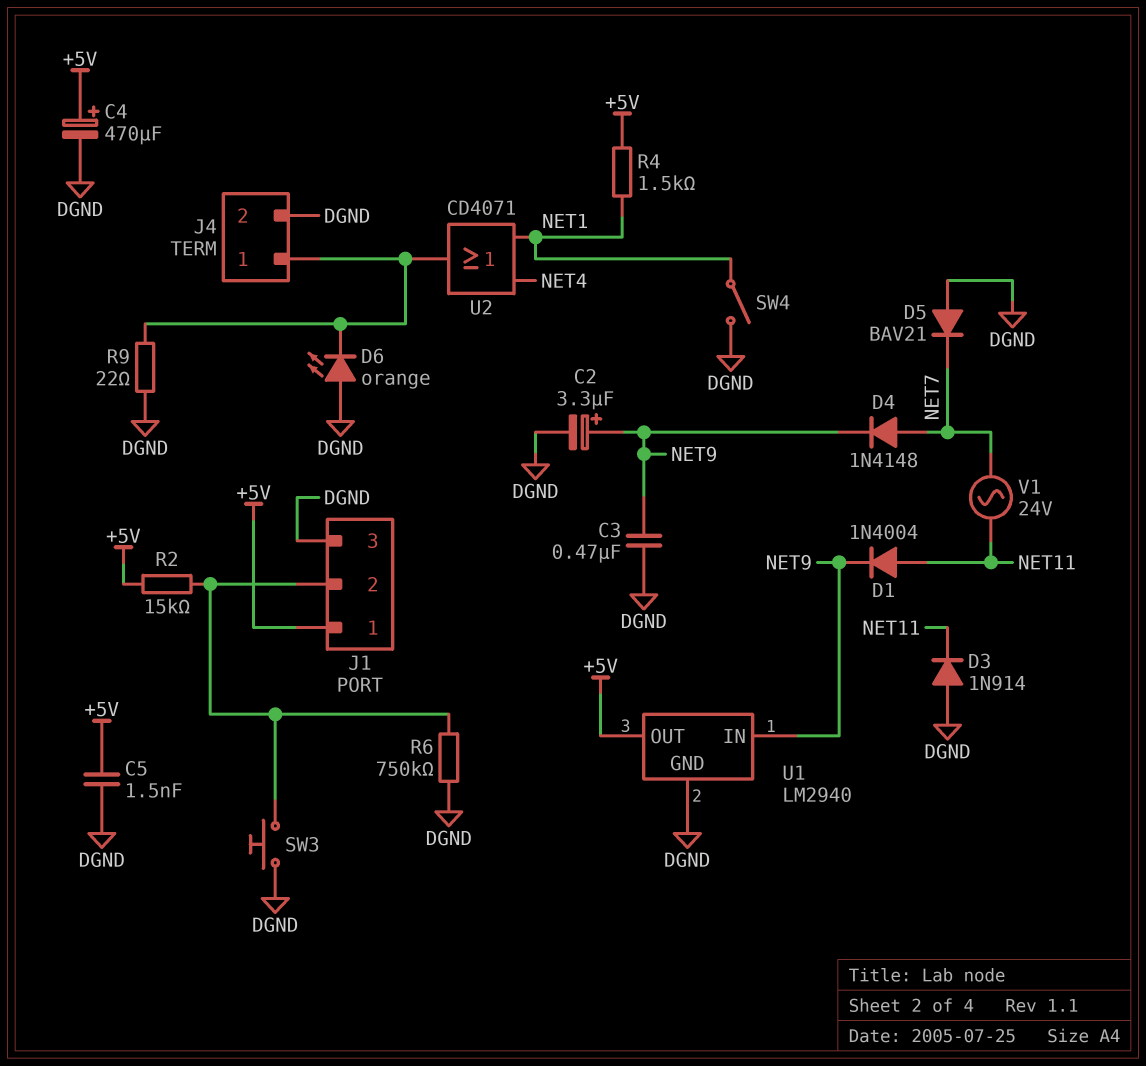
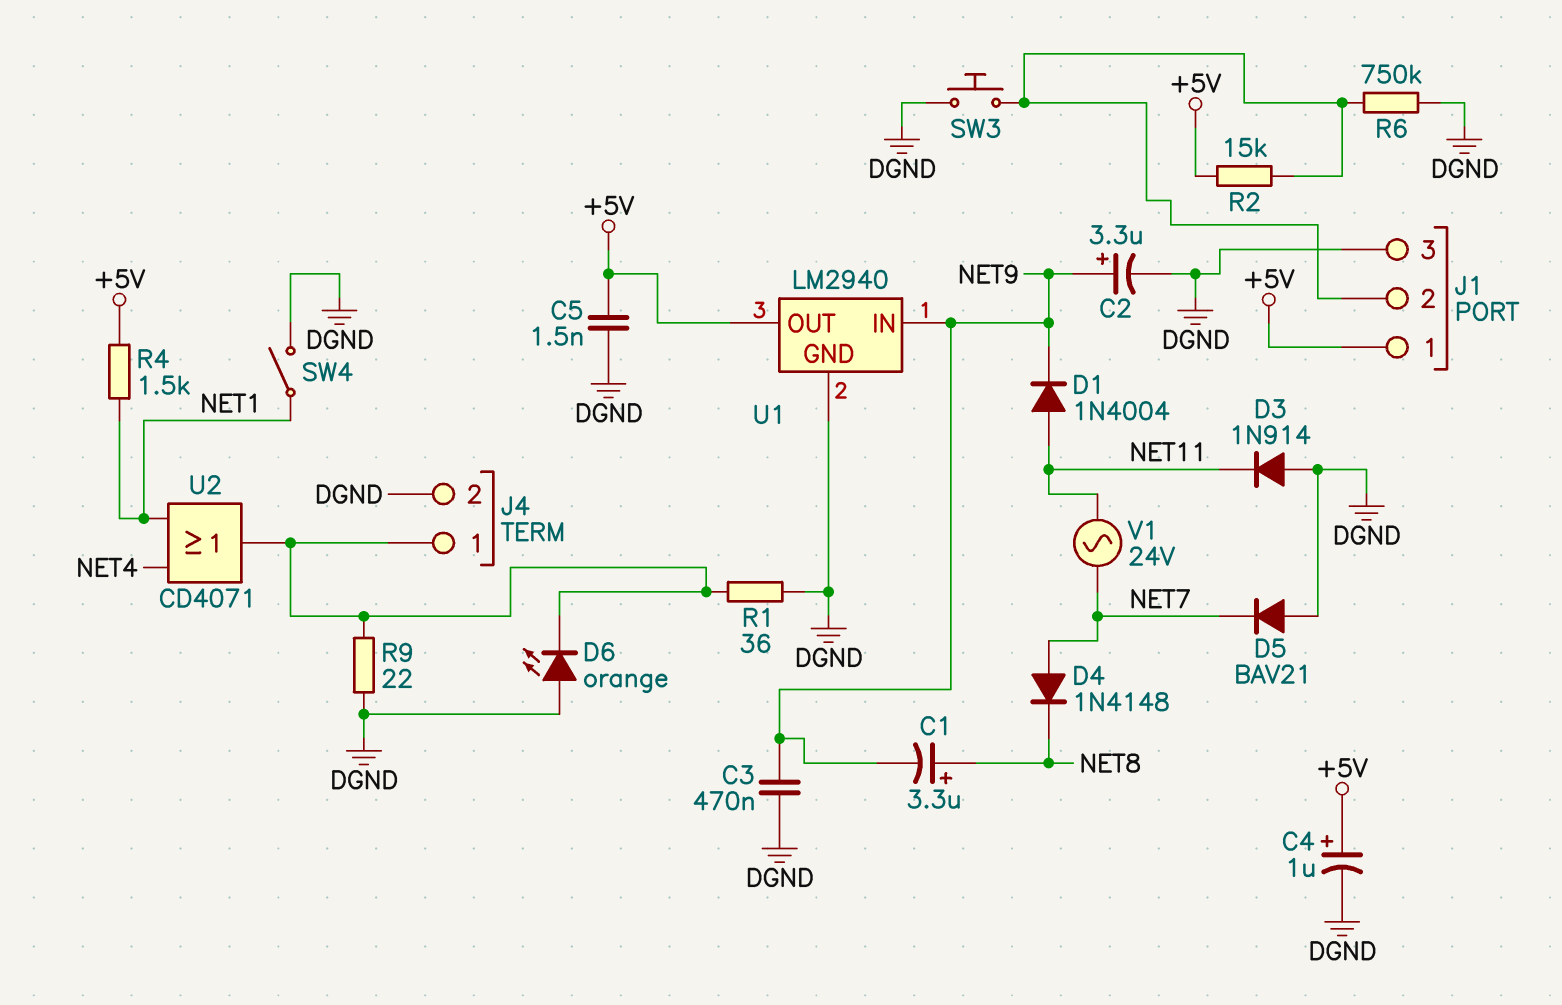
C1: none -> 3.3uF (plus NET8, minus NET9)
C4: 470uF (plus +5V, minus DGND) -> 1uF (plus +5V, minus DGND)
D4: diode 1N4148 (A NET7, K NET9) -> diode 1N4148 (A NET7, K NET8)
R1: none -> 36 (DGND, J4/1)

